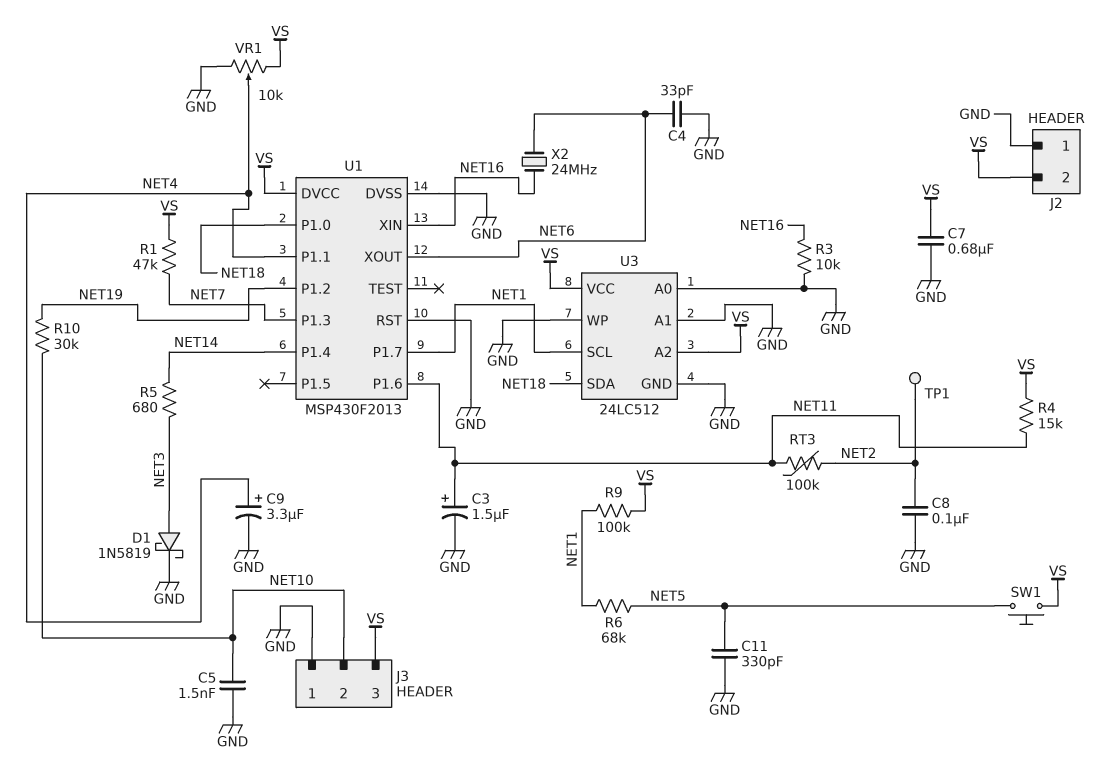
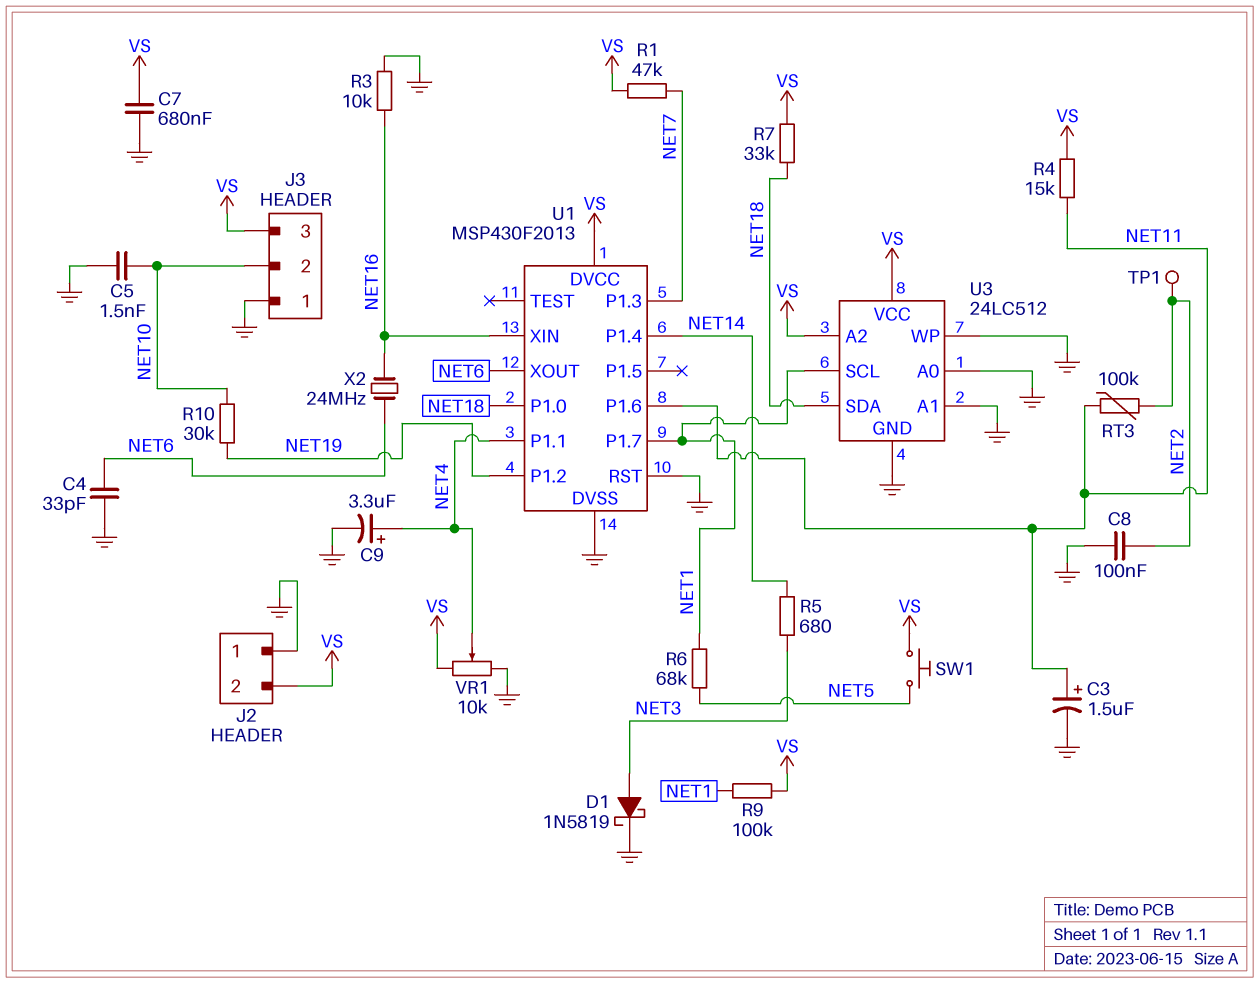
C11: 330pF (GND, NET5) -> none
R7: none -> 33k (NET18, VS)

